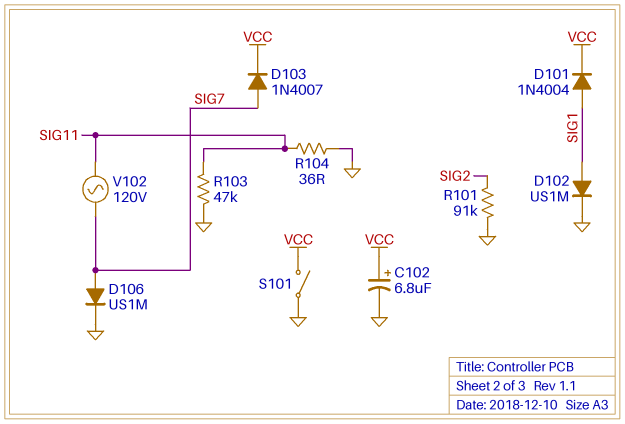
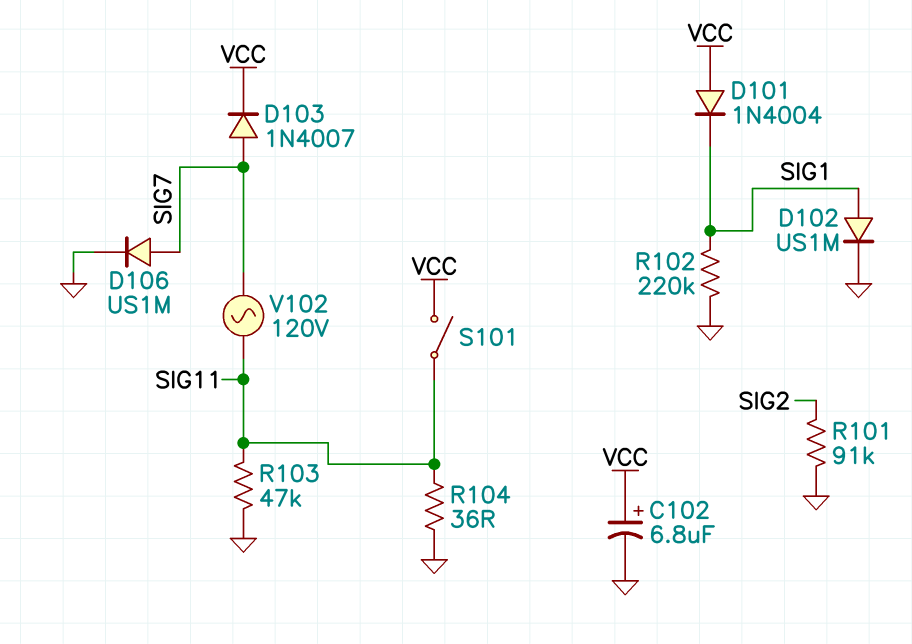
D101: diode 1N4004 (A SIG1, K VCC) -> diode 1N4004 (A VCC, K SIG1)
R102: none -> 220k (GND, SIG1)
S101: switch (GND, VCC) -> switch (SIG11, VCC)

